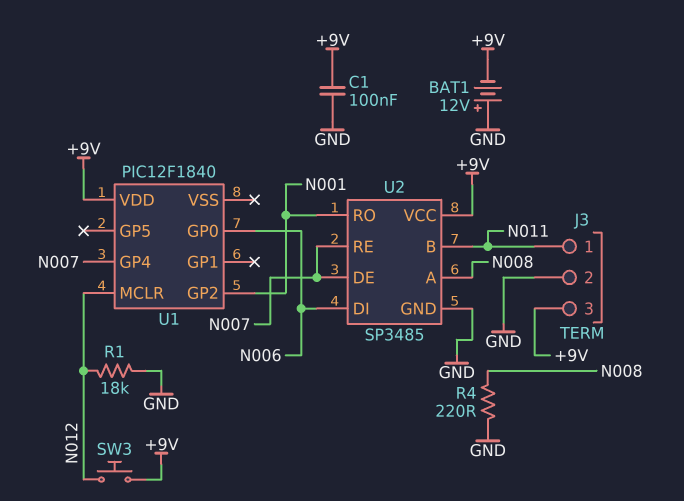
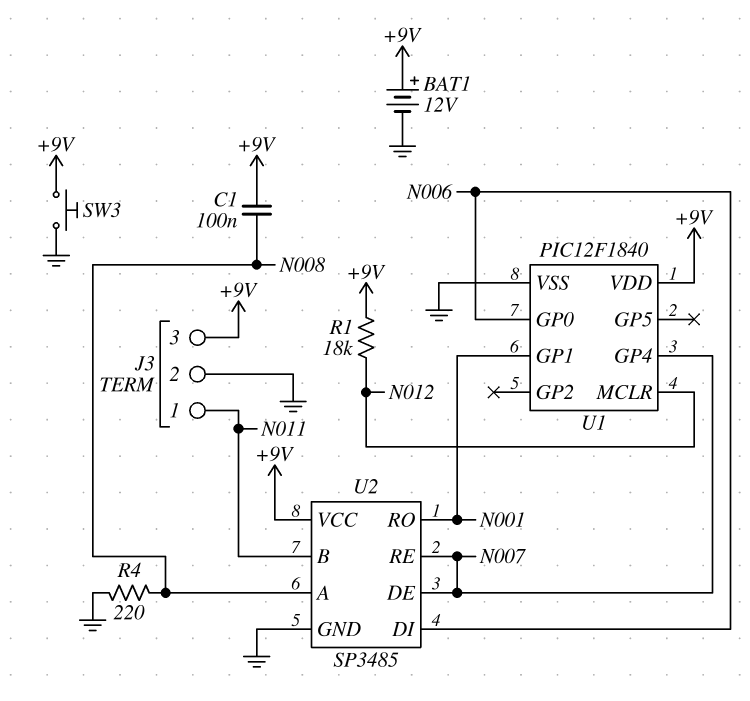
BAT1: 12V (plus GND, minus +9V) -> 12V (plus +9V, minus GND)
C1: 100nF (+9V, GND) -> 100nF (+9V, N008)
R1: 18k (GND, N012) -> 18k (+9V, N012)
SW3: button (+9V, N012) -> button (+9V, GND)
U1 pin GP1: none -> N001
U1 pin GP2: N001 -> none
U1 pin VSS: none -> GND

